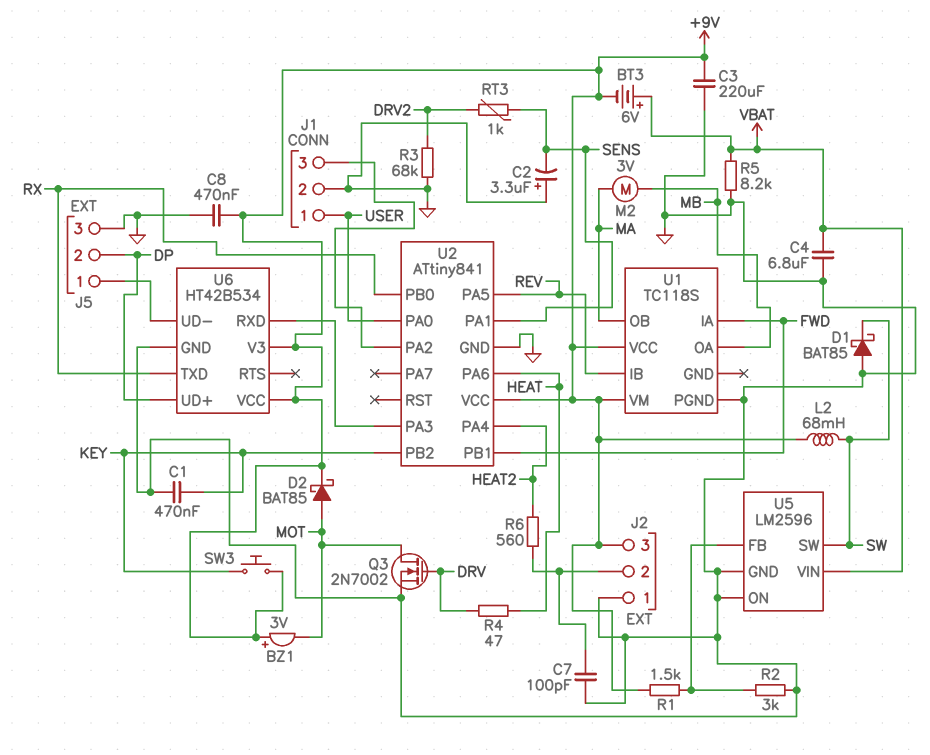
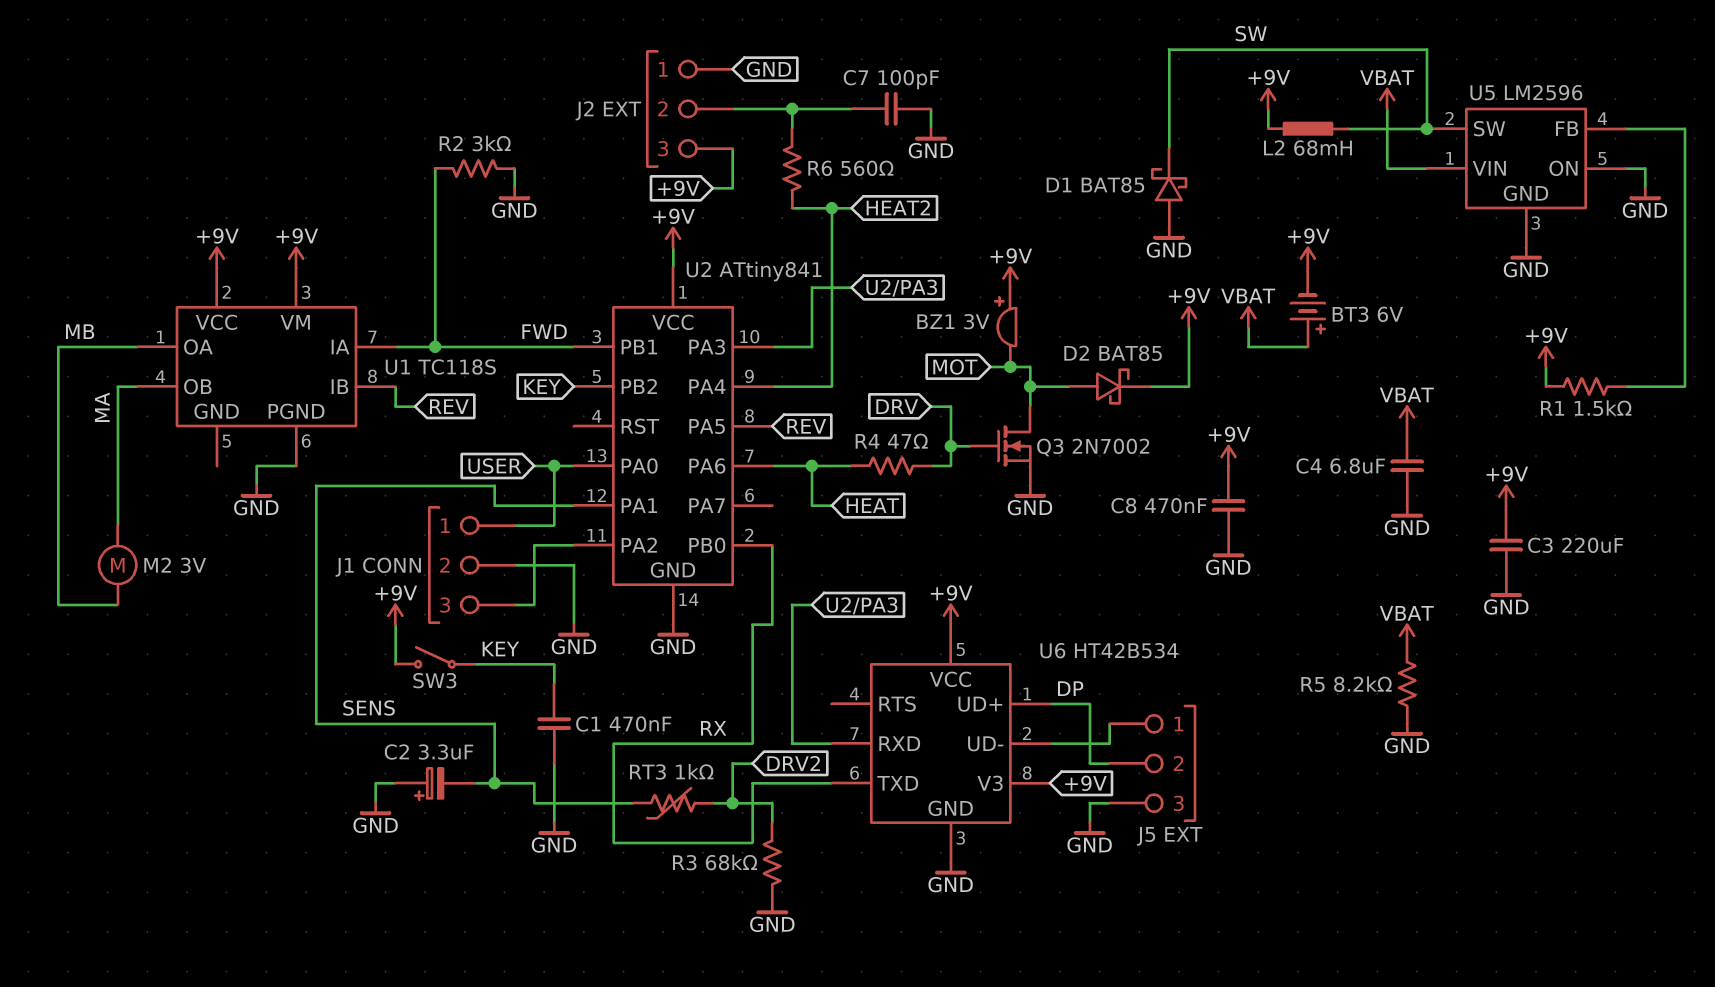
R2: 3k (GND, U5/FB) -> 3k (FWD, GND)
SW3: button (+9V, KEY) -> switch (+9V, KEY)

